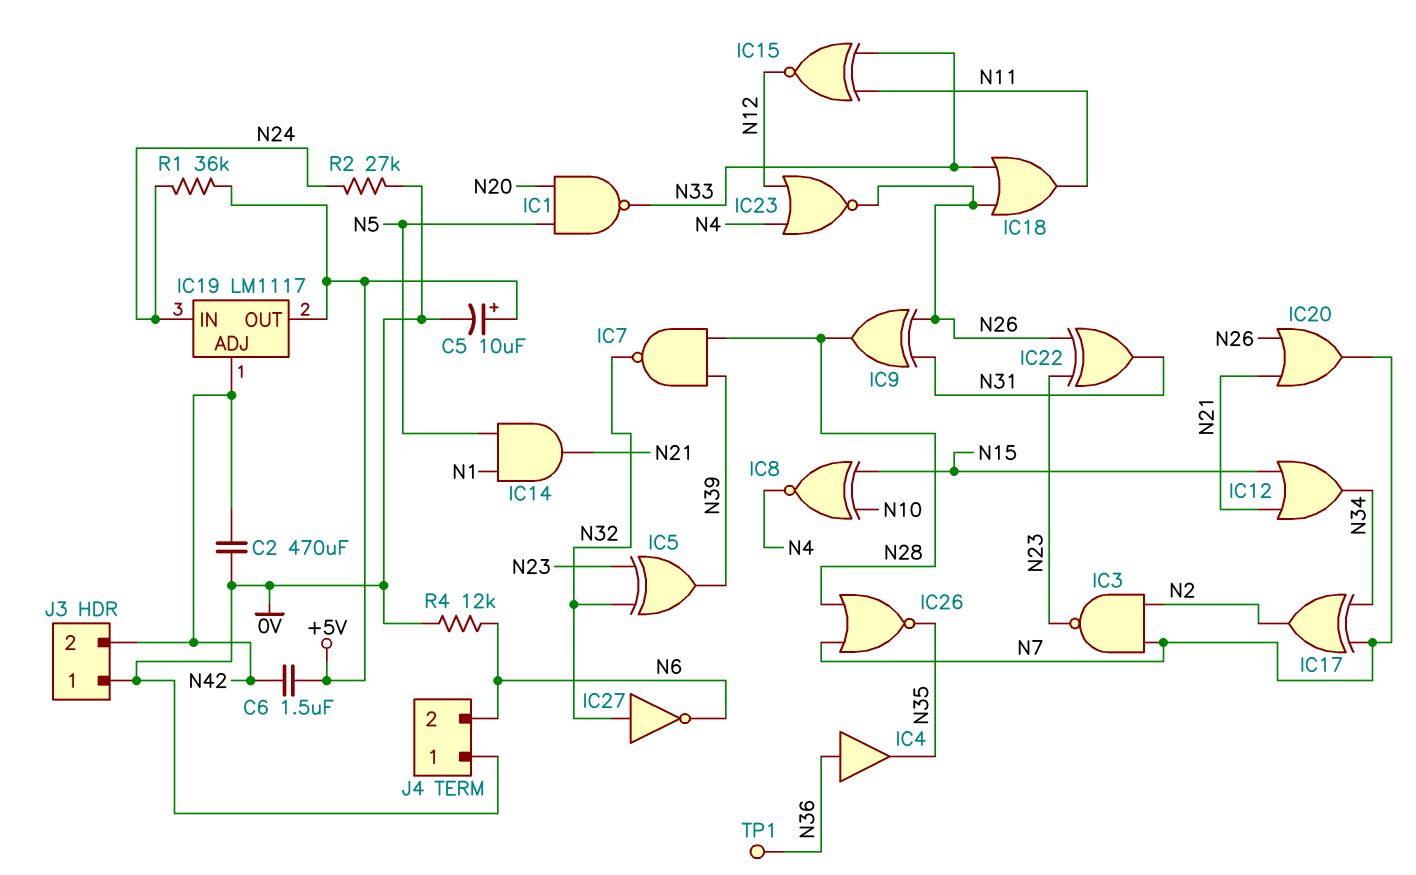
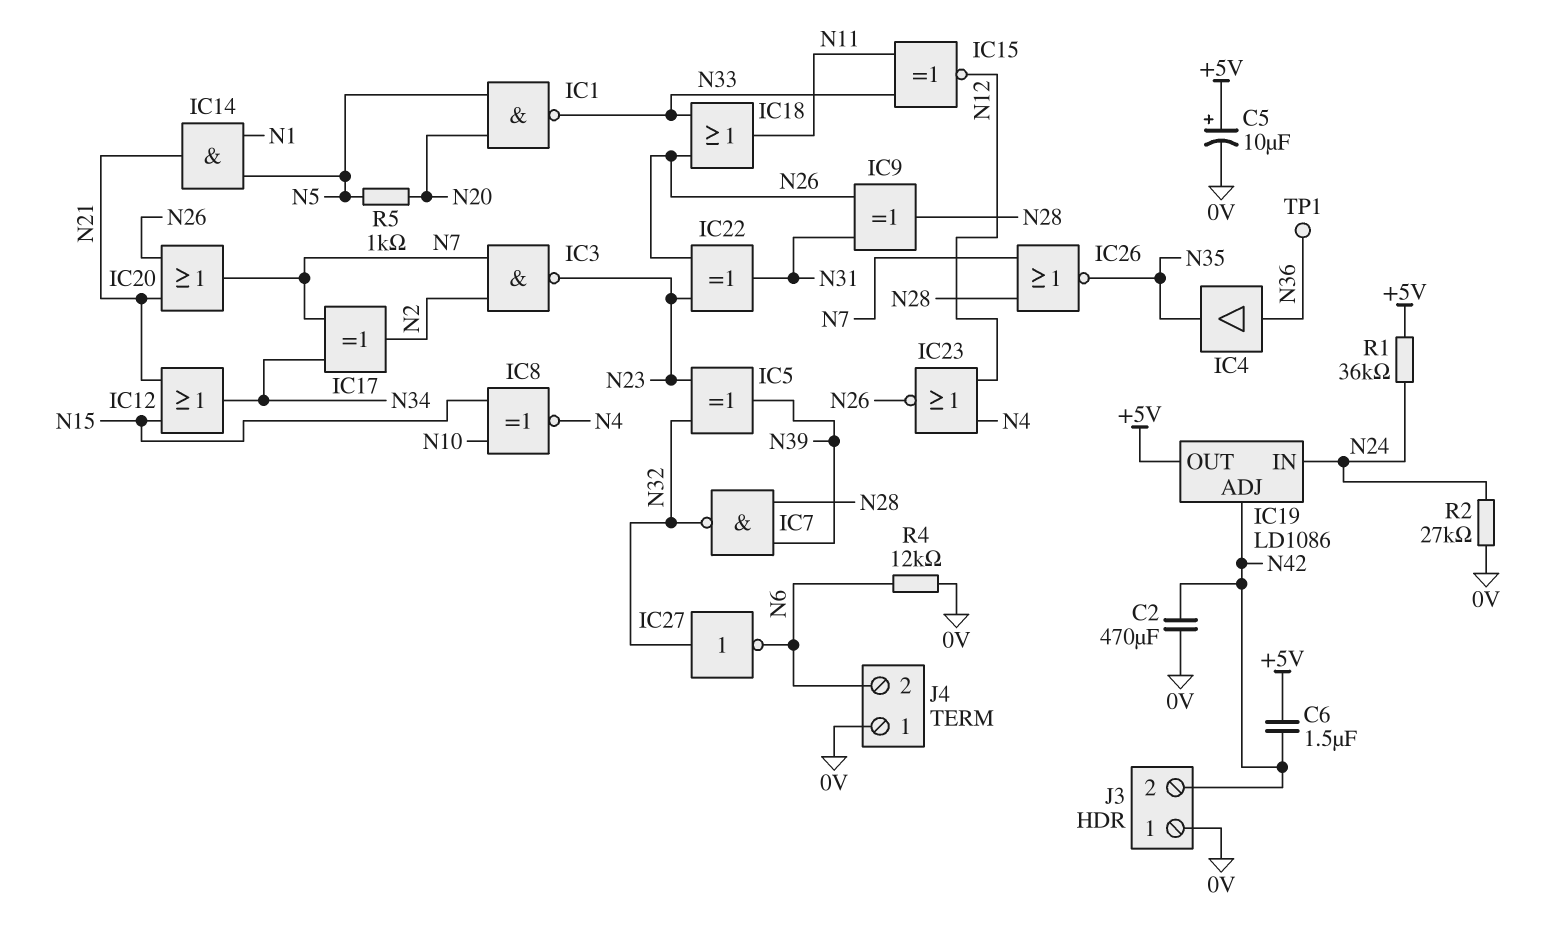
IC19: LM1117 -> LD1086
R5: none -> 1k (N5, N20)

